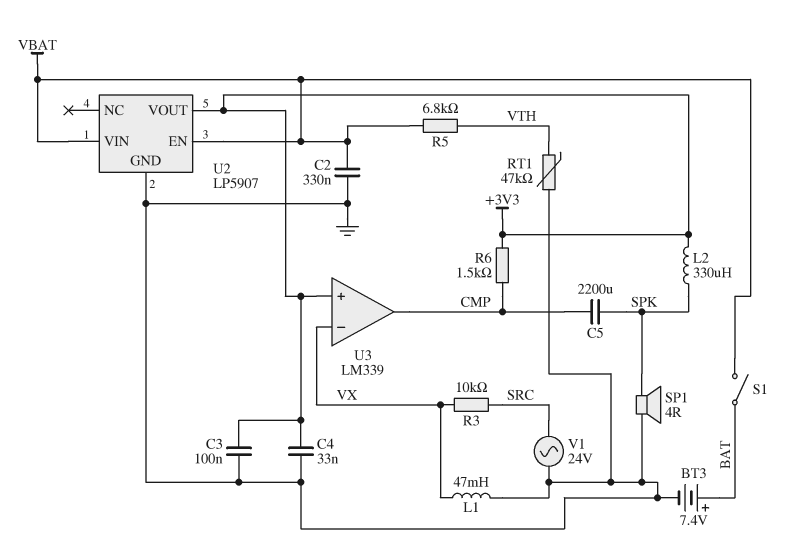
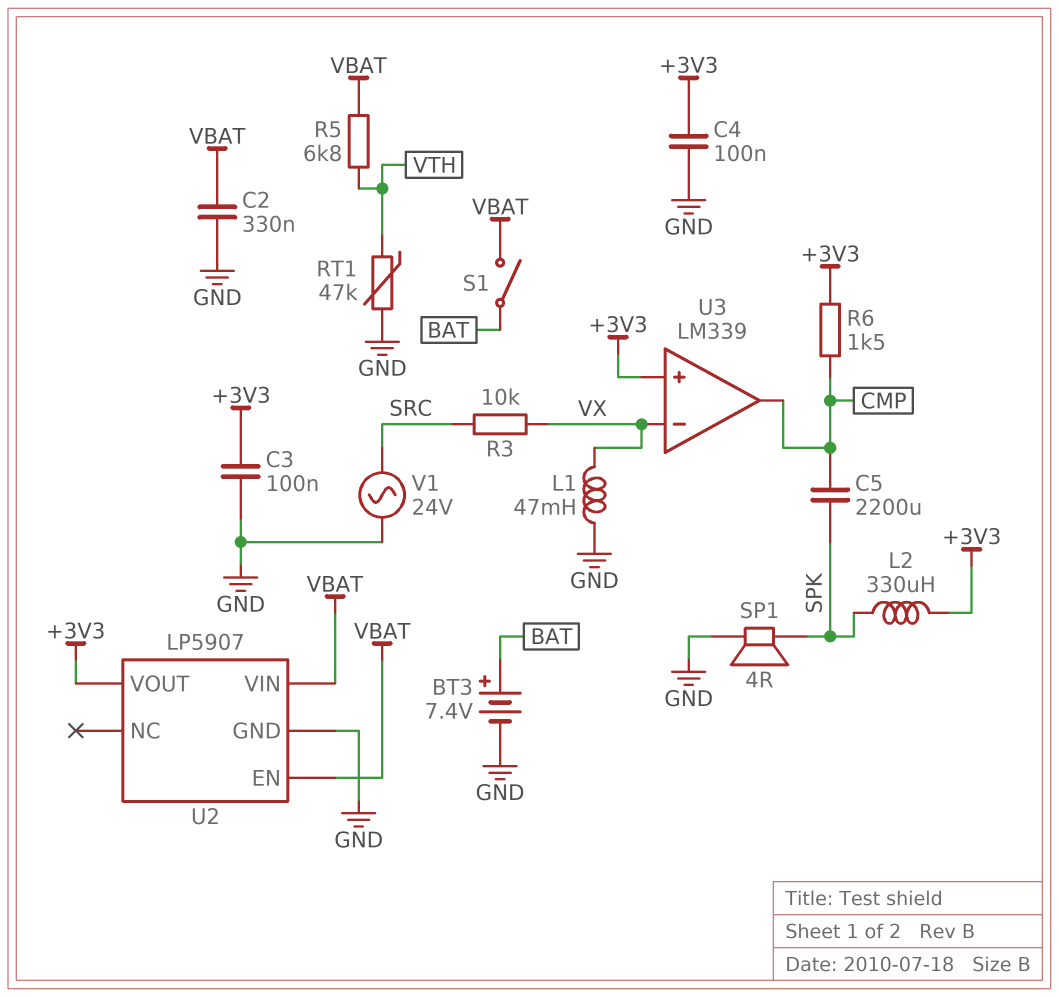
C4: 33nF (+3V3, GND) -> 100nF (+3V3, GND)

